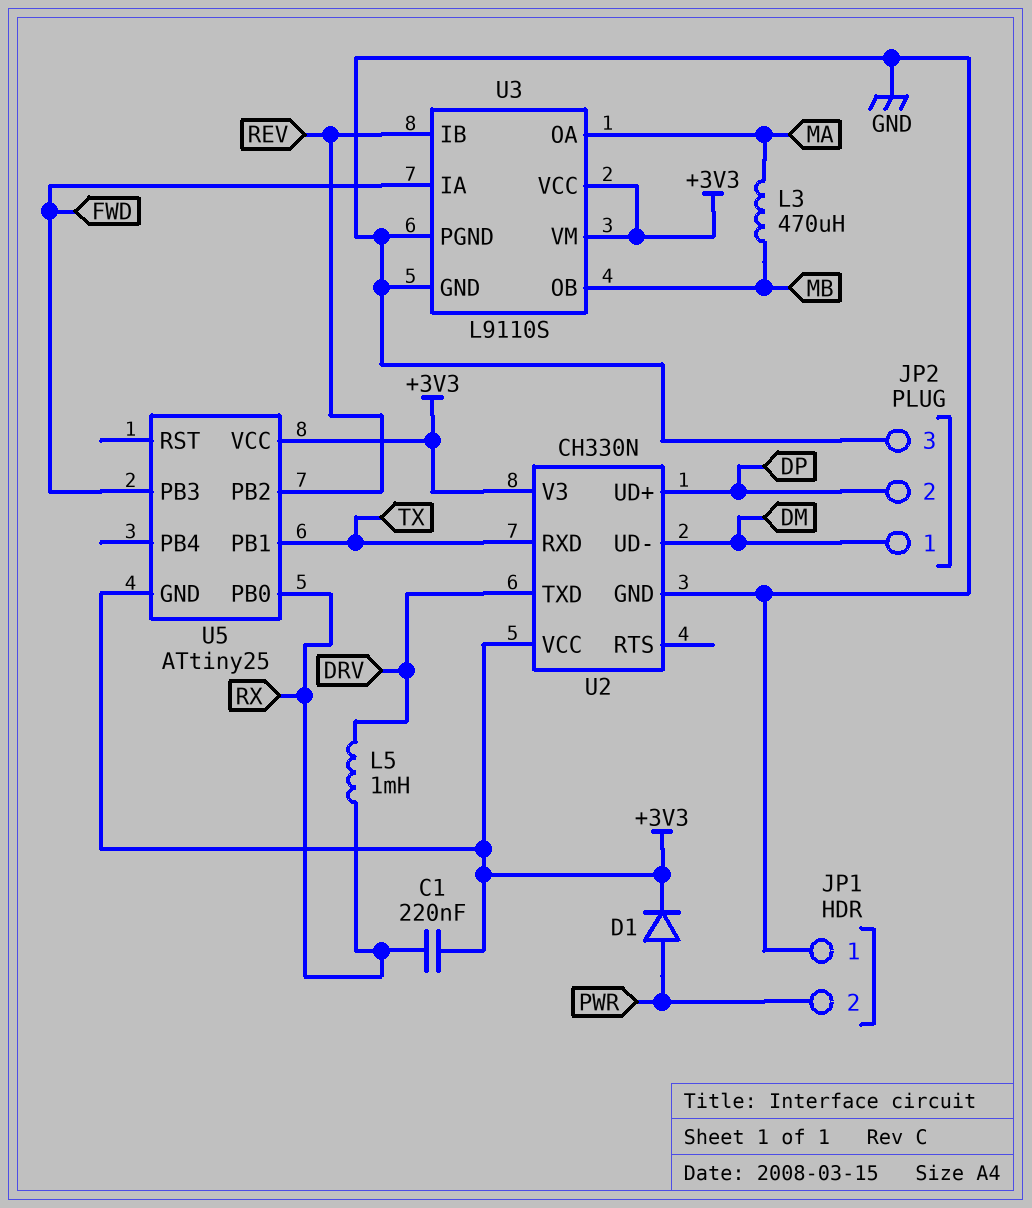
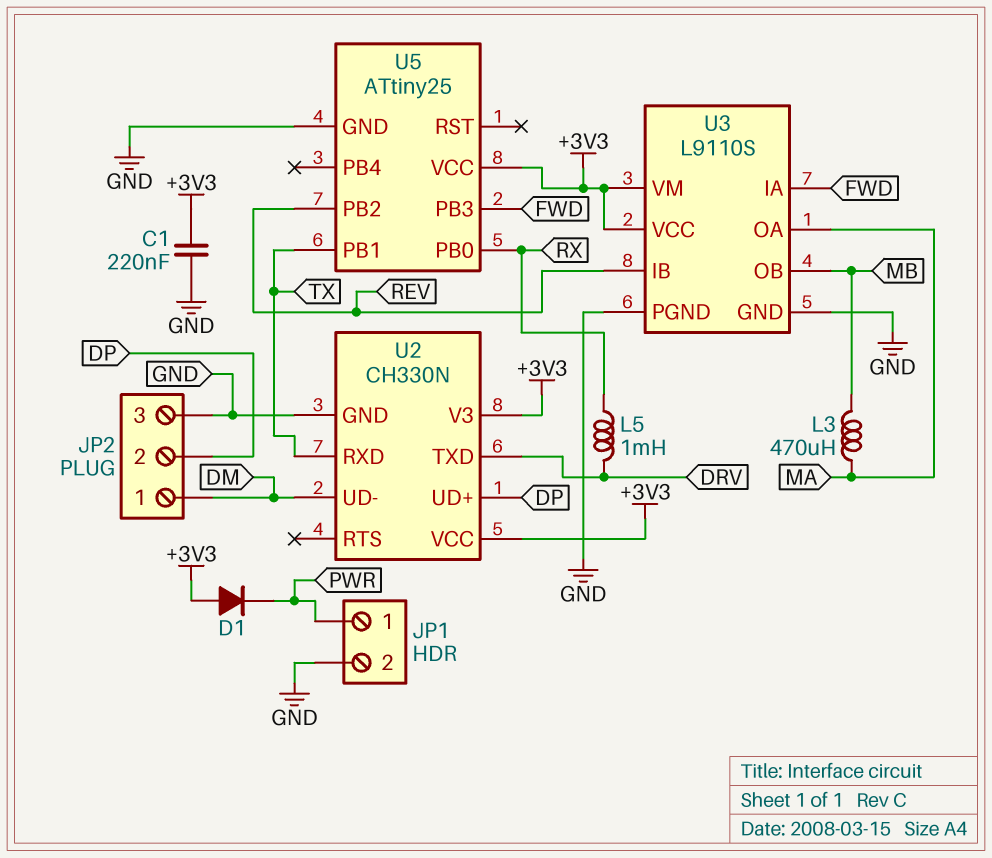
C1: 220nF (+3V3, RX) -> 220nF (+3V3, GND)
D1: diode (A PWR, K +3V3) -> diode (A +3V3, K PWR)
JP1 pin 1: GND -> PWR
JP1 pin 2: PWR -> GND
U5 pin GND: +3V3 -> GND

